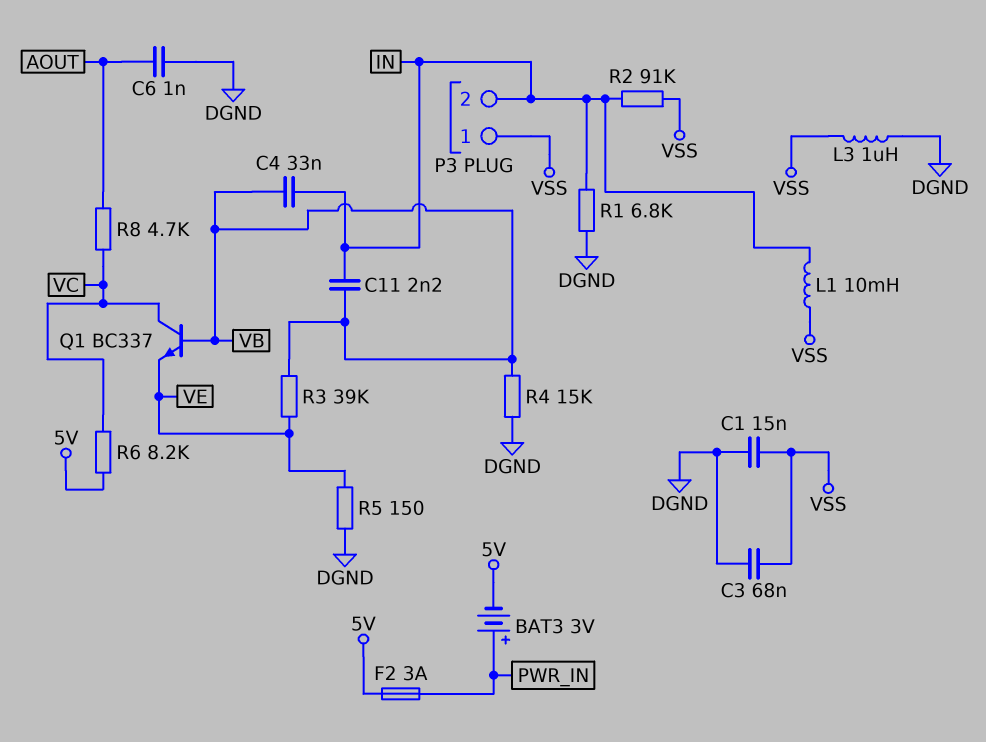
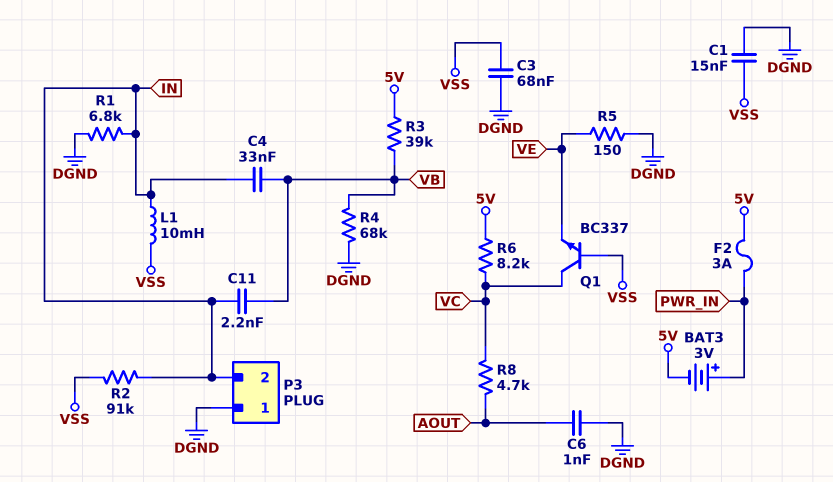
L3: 1uH (DGND, VSS) -> none
P3 pin 1: VSS -> DGND
Q1: NPN BC337 (B VB, C VC, E VE) -> NPN BC337 (B VSS, C VC, E VE)
R3: 39k (VB, VE) -> 39k (5V, VB)
R4: 15k (DGND, VB) -> 68k (DGND, VB)

